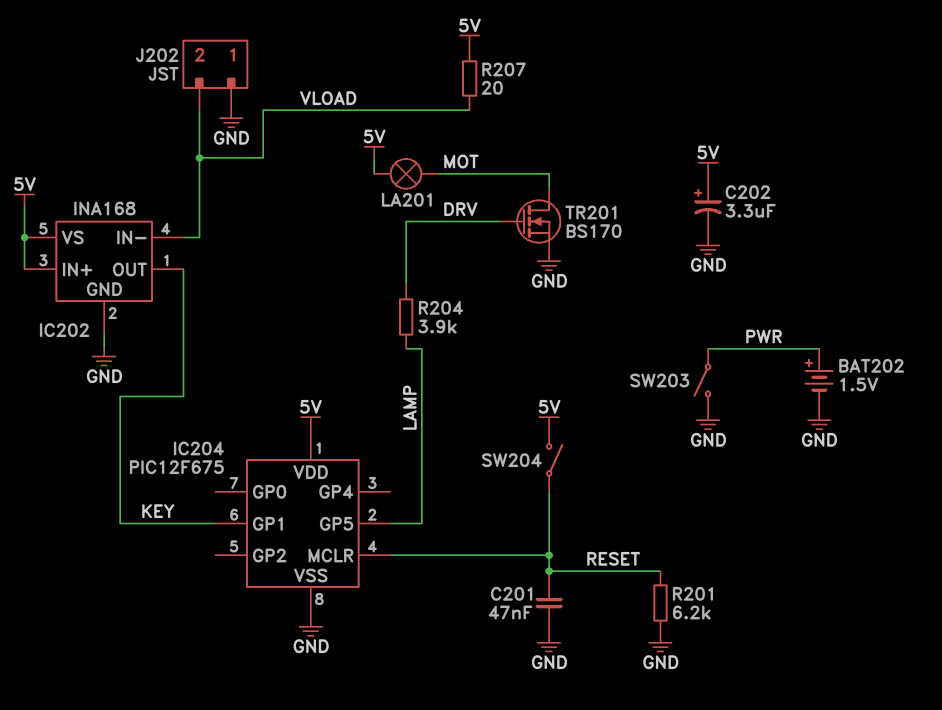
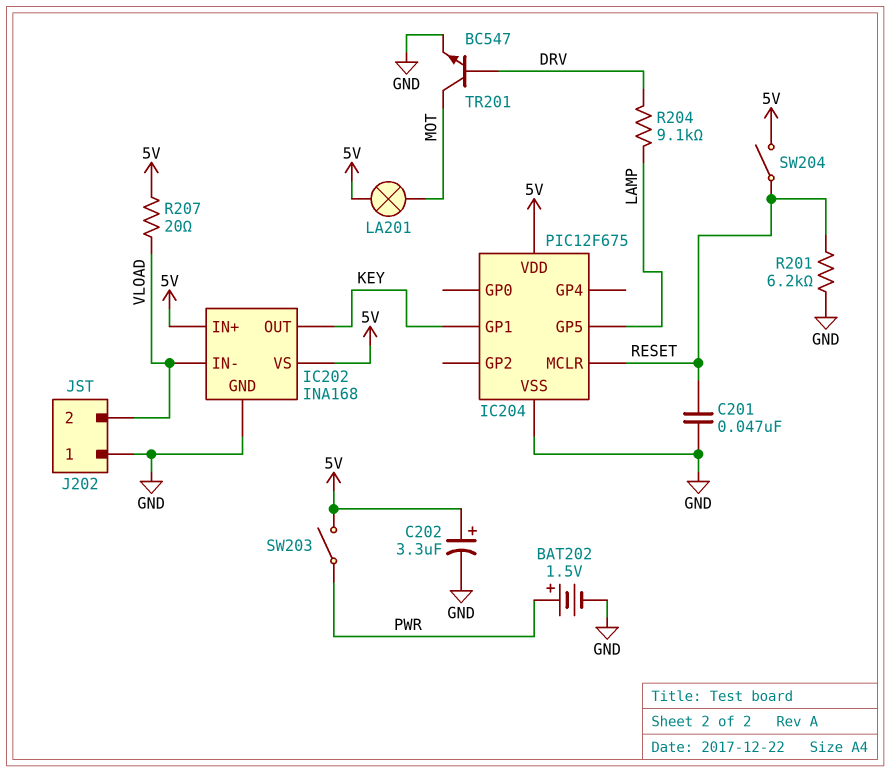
R204: 3.9k (DRV, LAMP) -> 9.1k (DRV, LAMP)
SW203: switch (GND, PWR) -> switch (5V, PWR)
TR201: NMOS BS170 (G DRV, D MOT, S GND) -> NPN BC547 (B DRV, C MOT, E GND)

